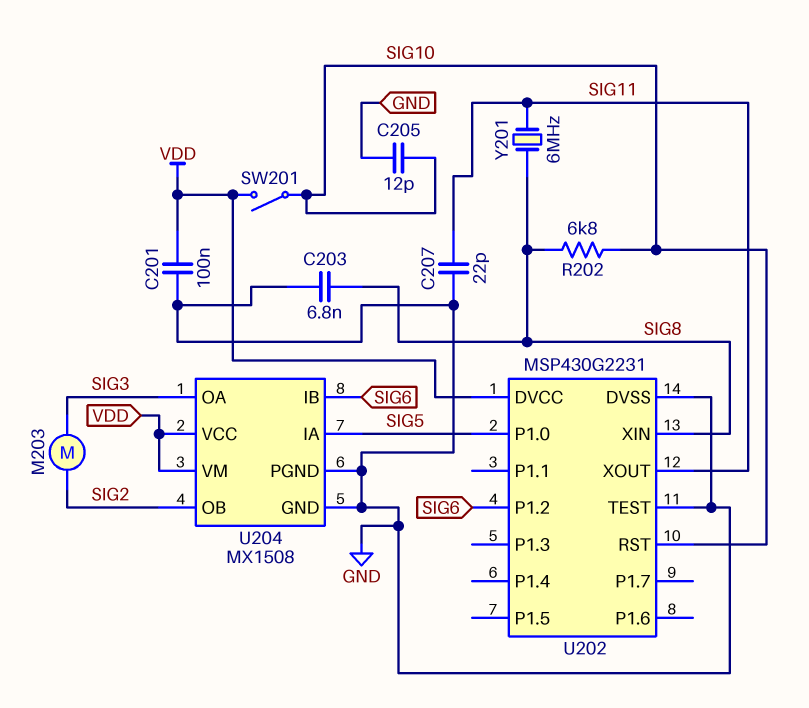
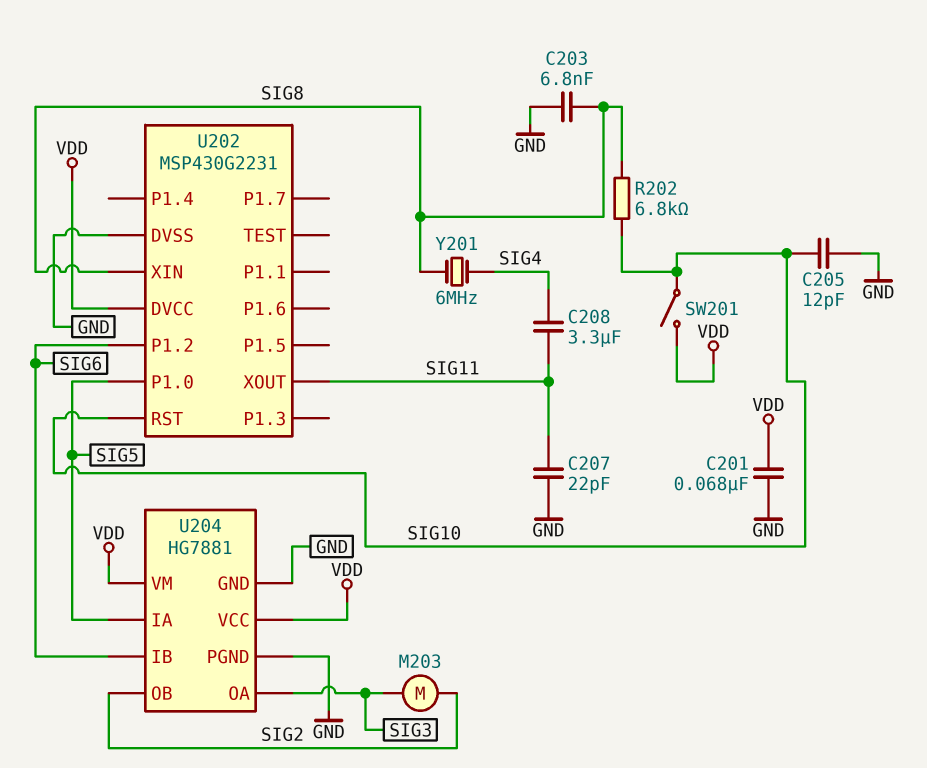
C201: 100nF (GND, VDD) -> 68nF (GND, VDD)
C208: none -> 3.3uF (SIG4, SIG11)
U202 pin TEST: GND -> none
U204: MX1508 -> HG7881
Y201: 6MHz (SIG8, SIG11) -> 6MHz (SIG4, SIG8)

